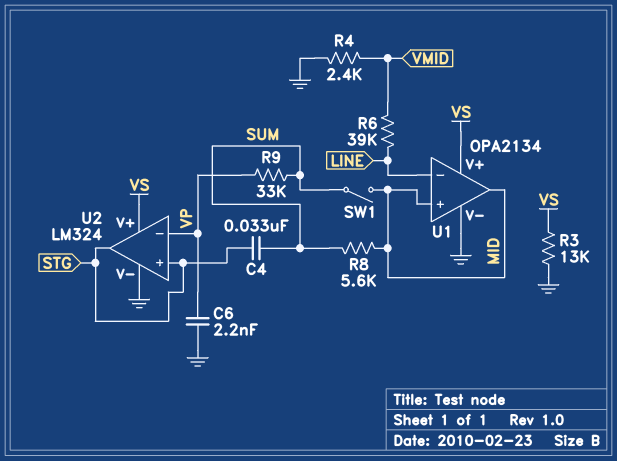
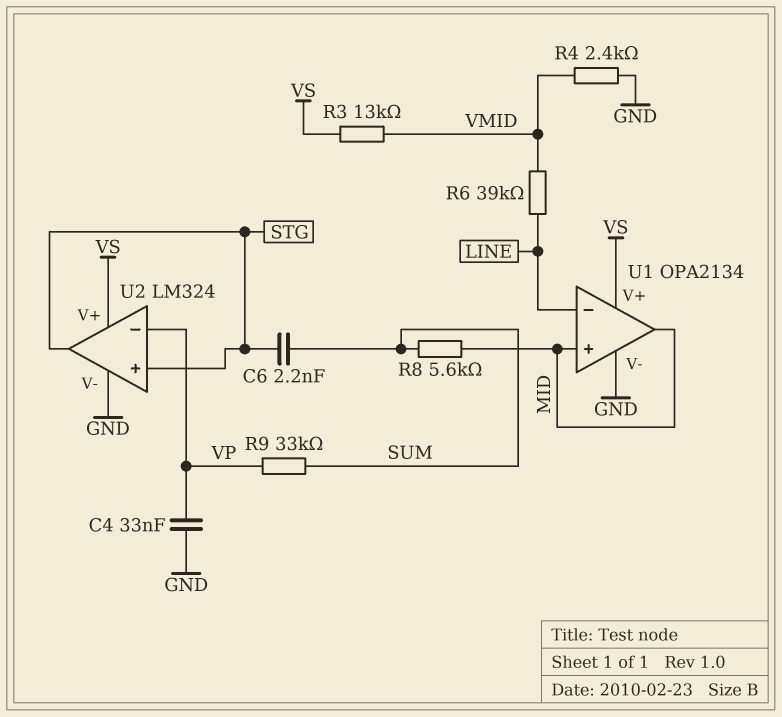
C4: 33nF (STG, SUM) -> 33nF (GND, VP)
C6: 2.2nF (GND, VP) -> 2.2nF (STG, SUM)
R3: 13k (GND, VS) -> 13k (VMID, VS)
SW1: switch (MID, SUM) -> none

